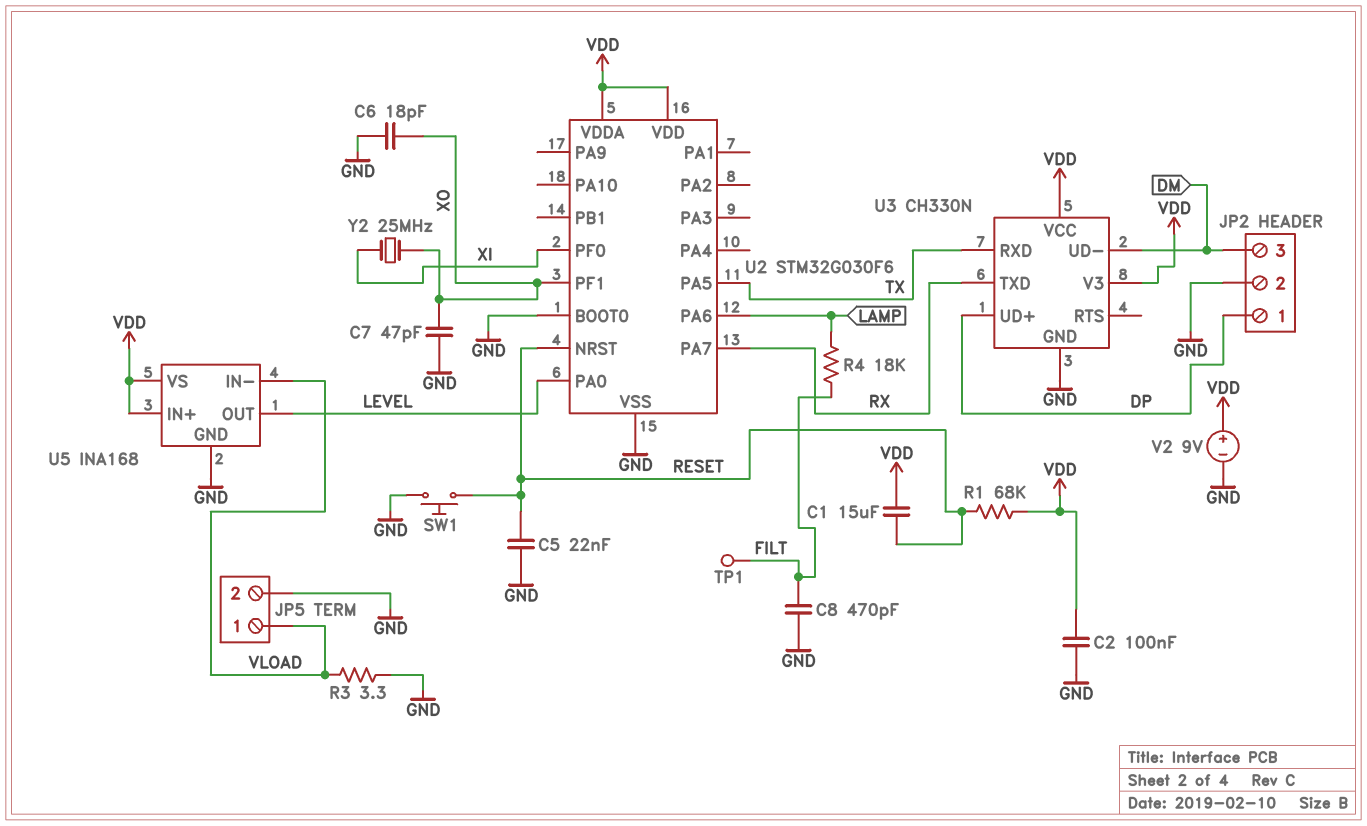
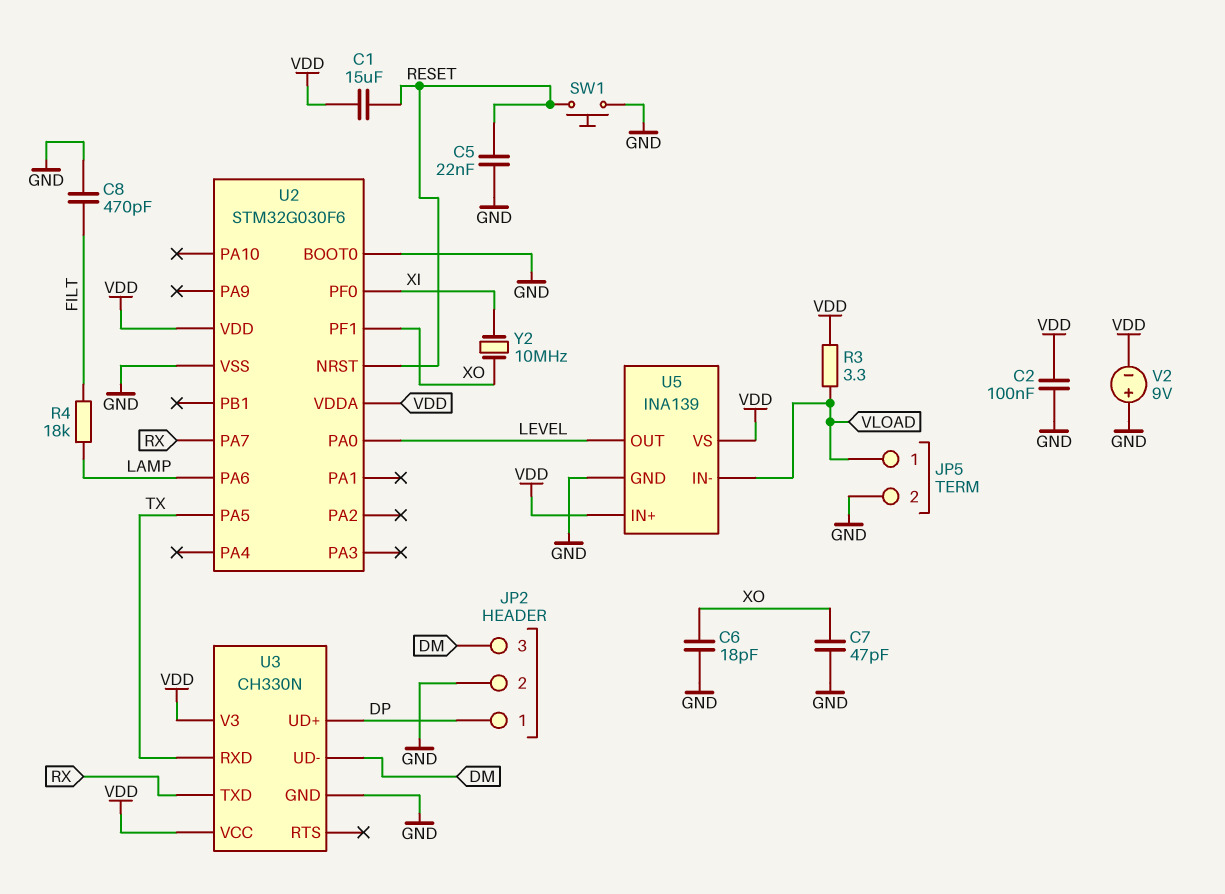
R1: 68k (RESET, VDD) -> none
R3: 3.3 (GND, VLOAD) -> 3.3 (VDD, VLOAD)
TP1: test point (FILT) -> none
U5: INA168 -> INA139
V2: 9V (plus VDD, minus GND) -> 9V (plus GND, minus VDD)
Y2: 25MHz (XI, XO) -> 10MHz (XI, XO)

